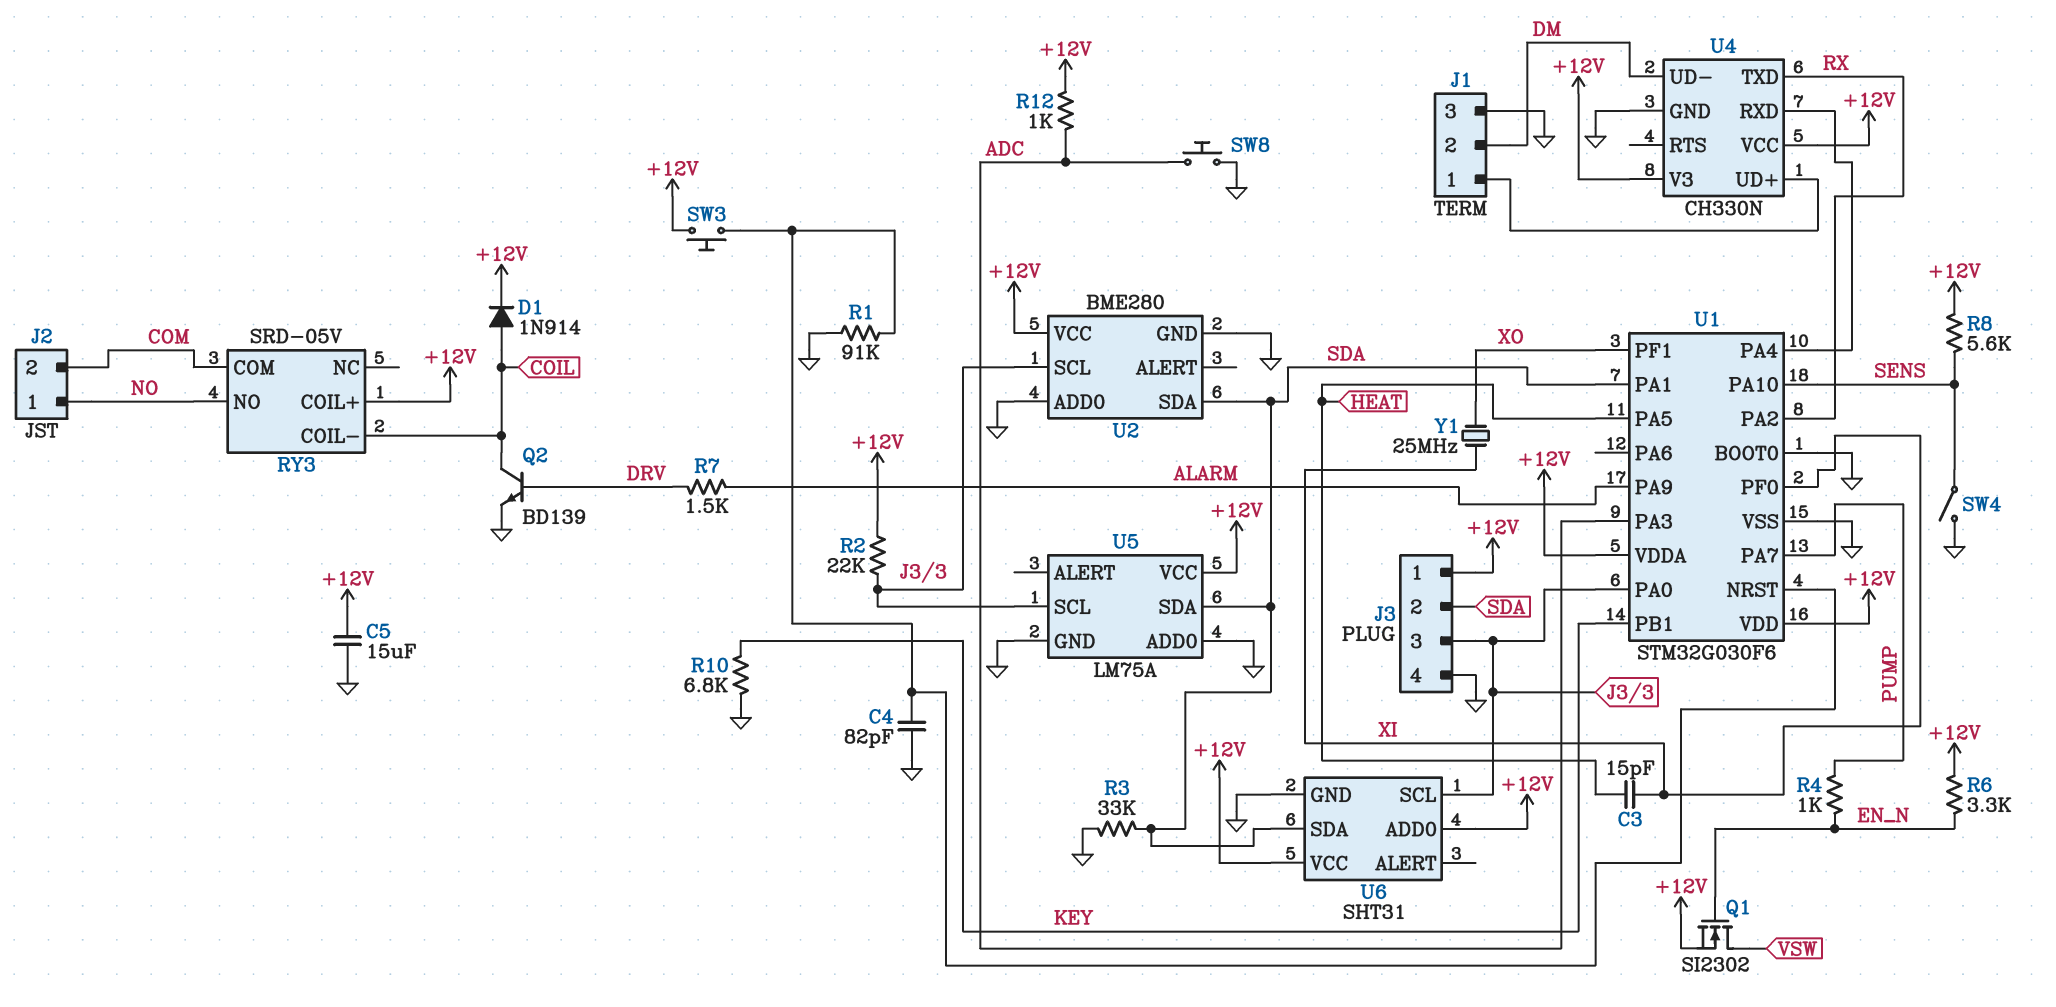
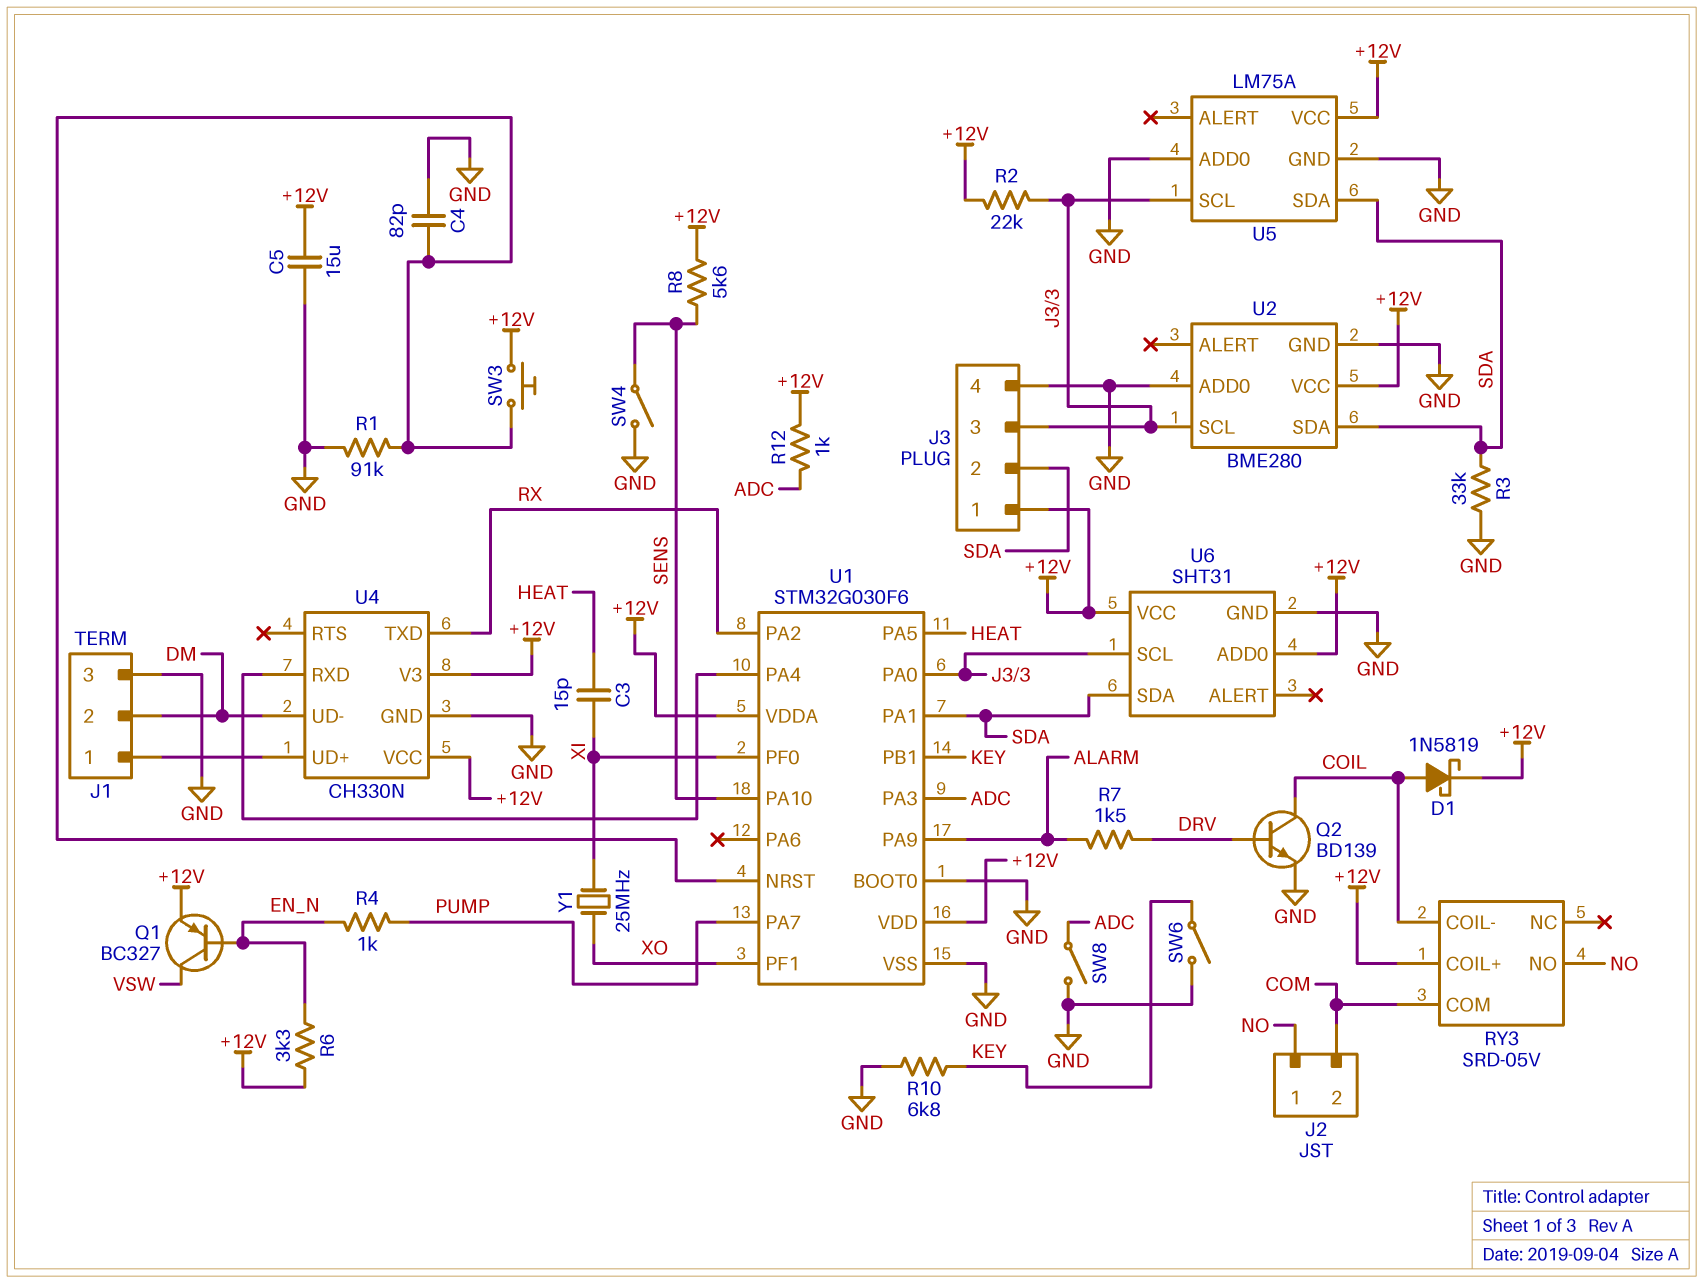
D1: diode 1N914 (A COIL, K +12V) -> schottky 1N5819 (A COIL, K +12V)
Q1: NMOS SI2302 (G EN_N, D VSW, S +12V) -> PNP BC327 (B EN_N, C VSW, E +12V)
SW6: none -> switch (GND, KEY)
SW8: button (ADC, GND) -> switch (ADC, GND)

